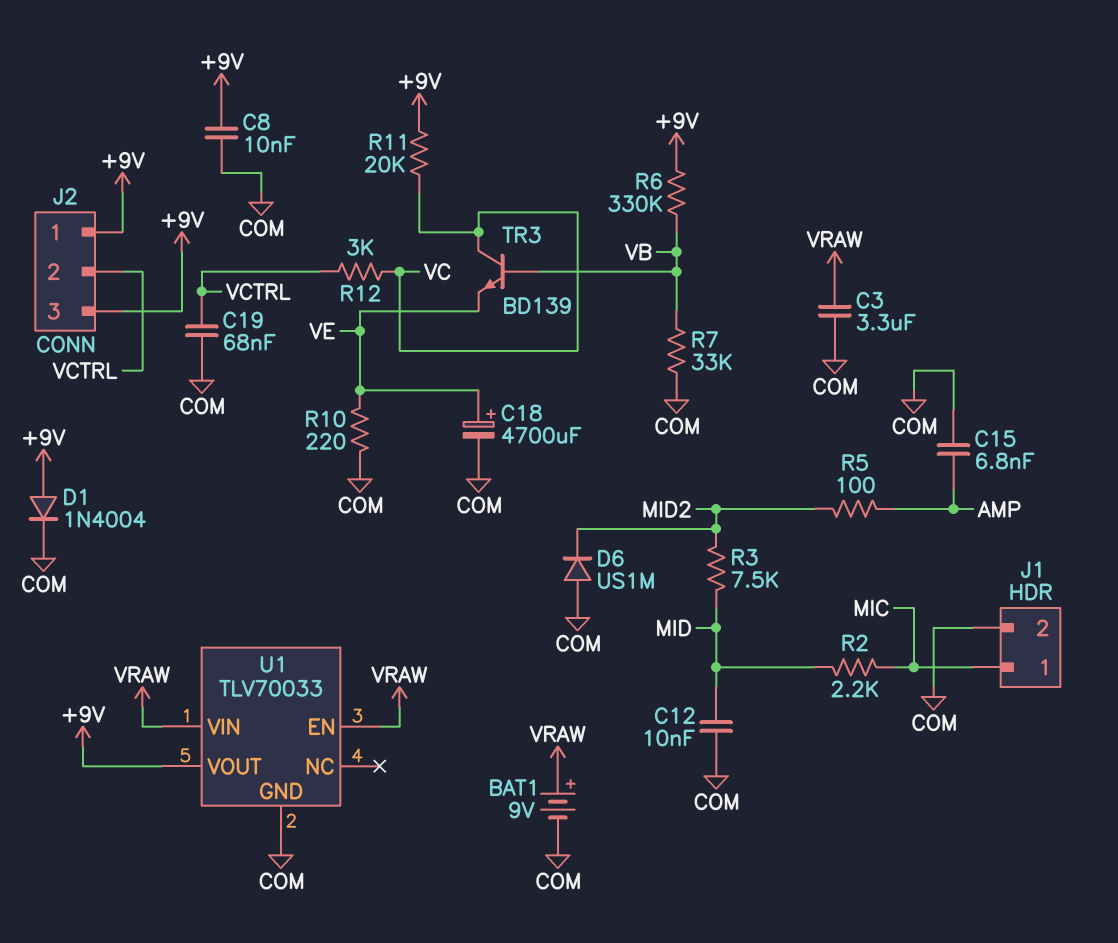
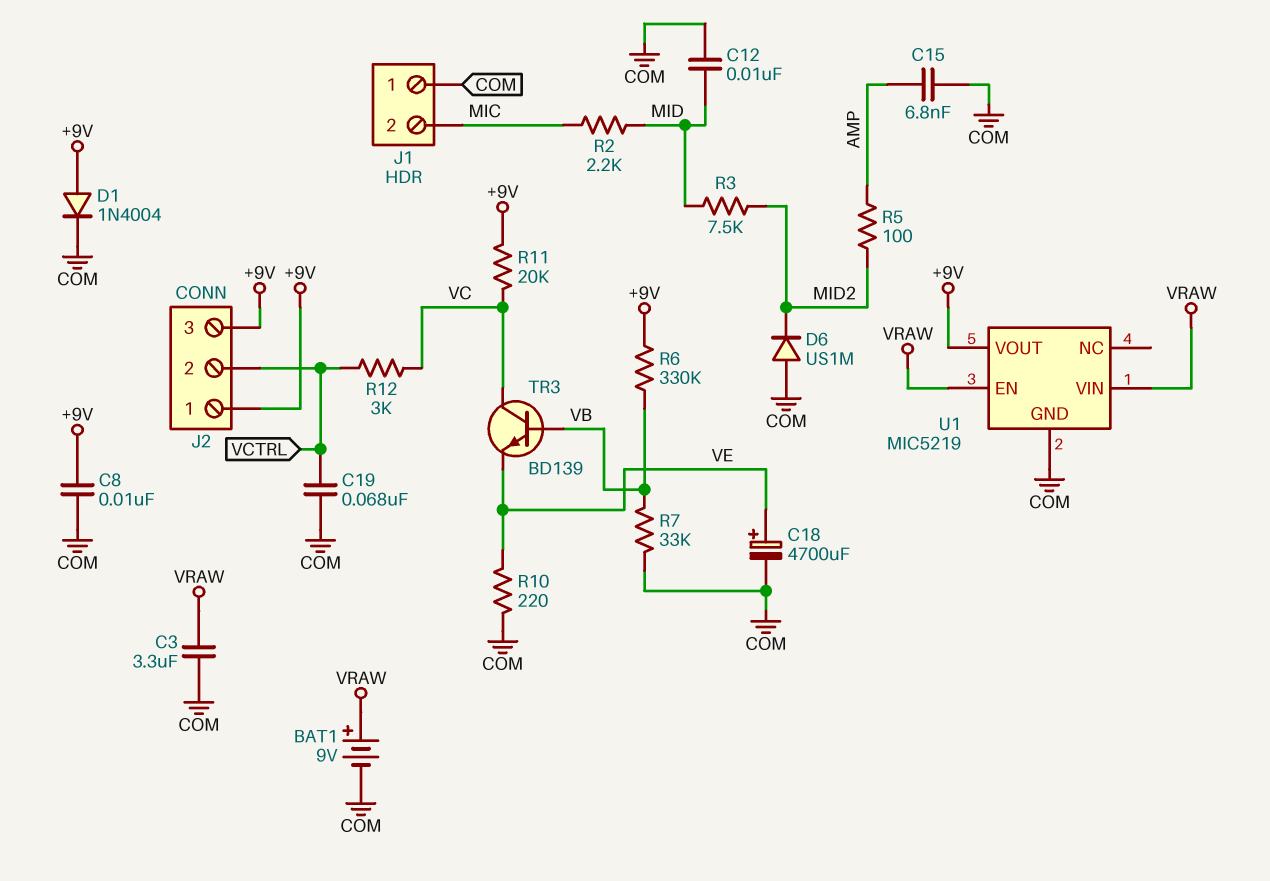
J1 pin 1: MIC -> COM
J1 pin 2: COM -> MIC
U1: TLV70033 -> MIC5219

